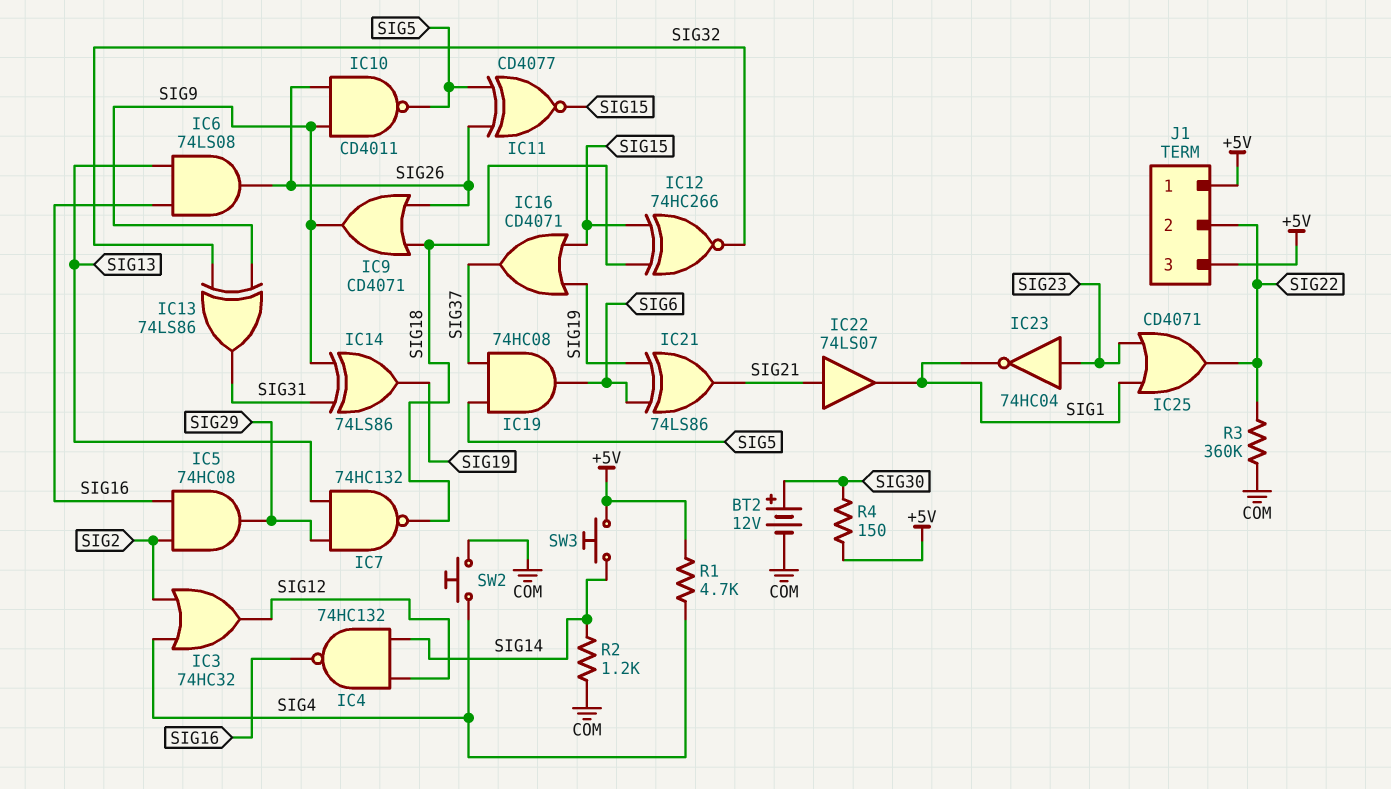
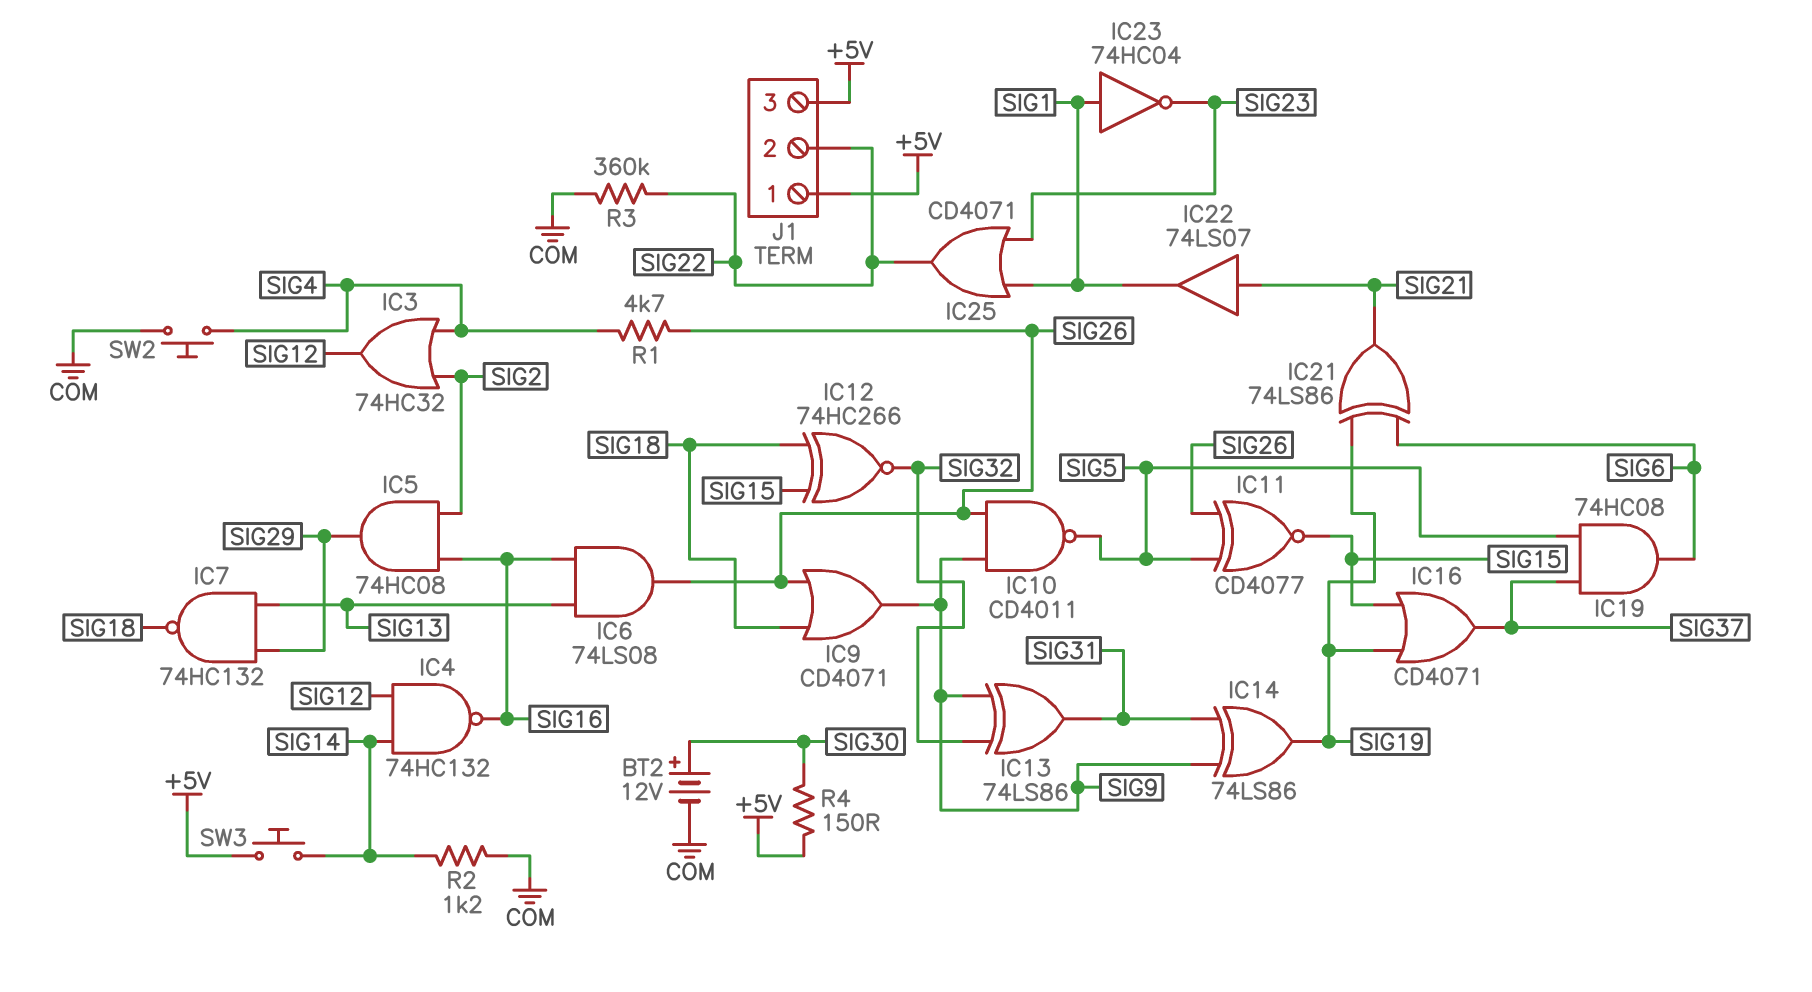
IC23: NOT 74HC04 (in SIG23, out SIG1) -> NOT 74HC04 (in SIG1, out SIG23)
R1: 4.7k (+5V, SIG4) -> 4.7k (SIG4, SIG26)

